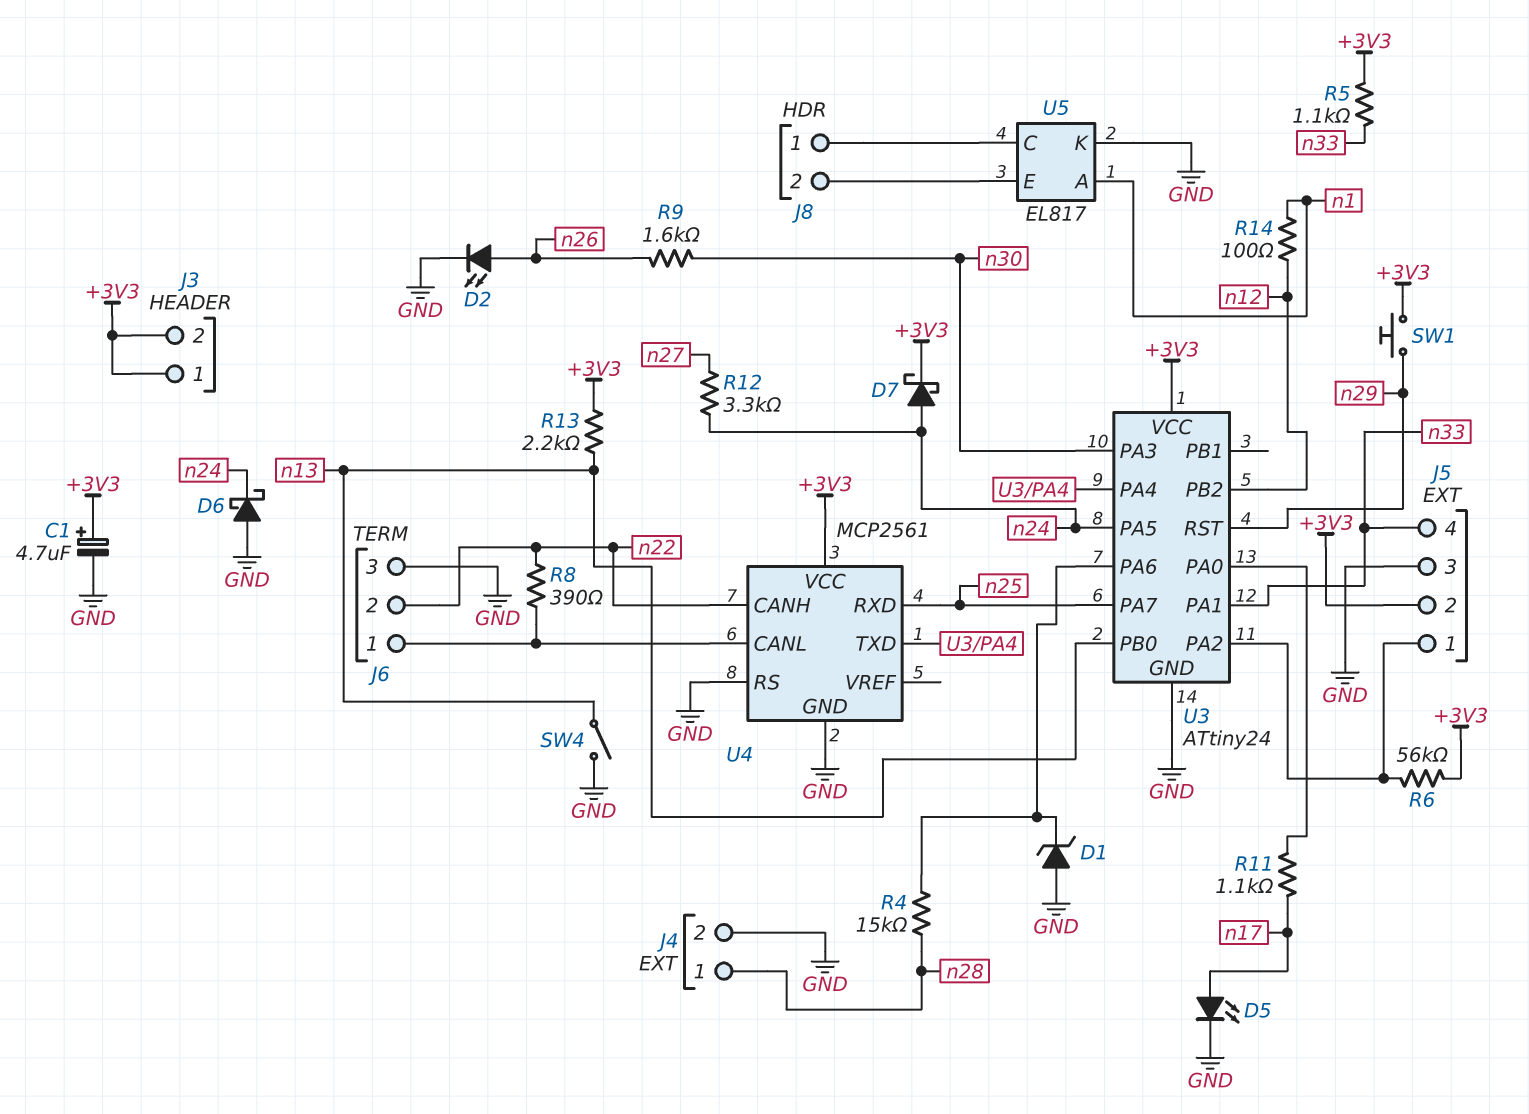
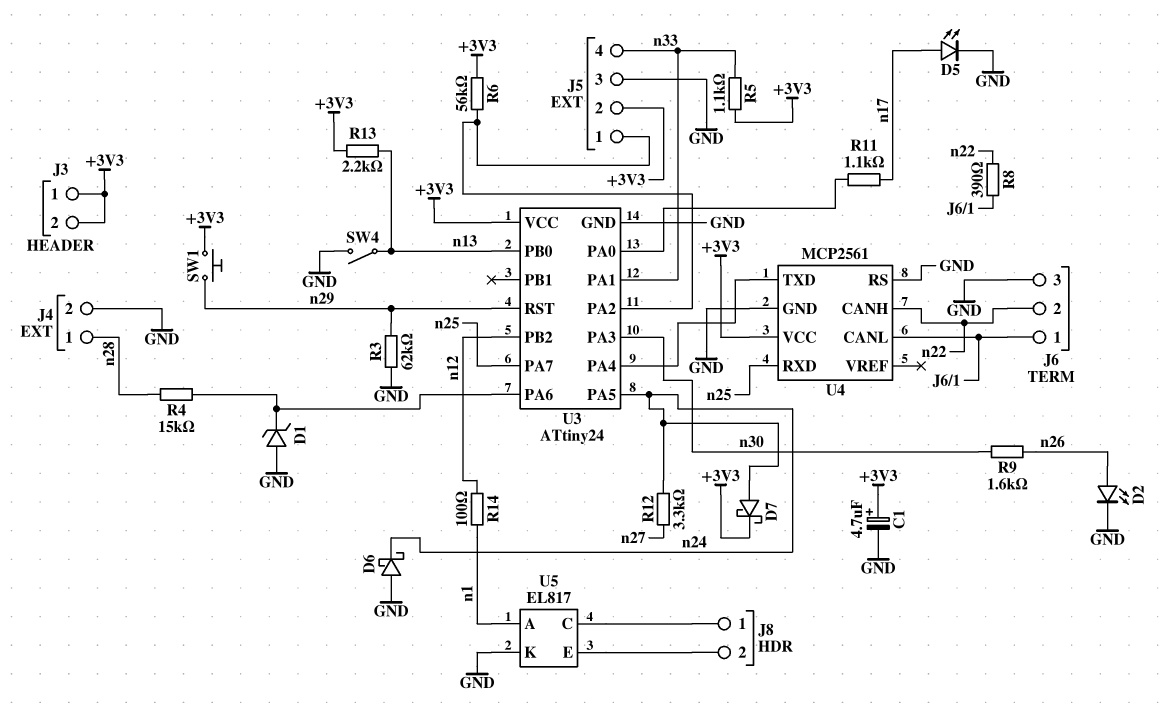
R3: none -> 62k (GND, n29)

